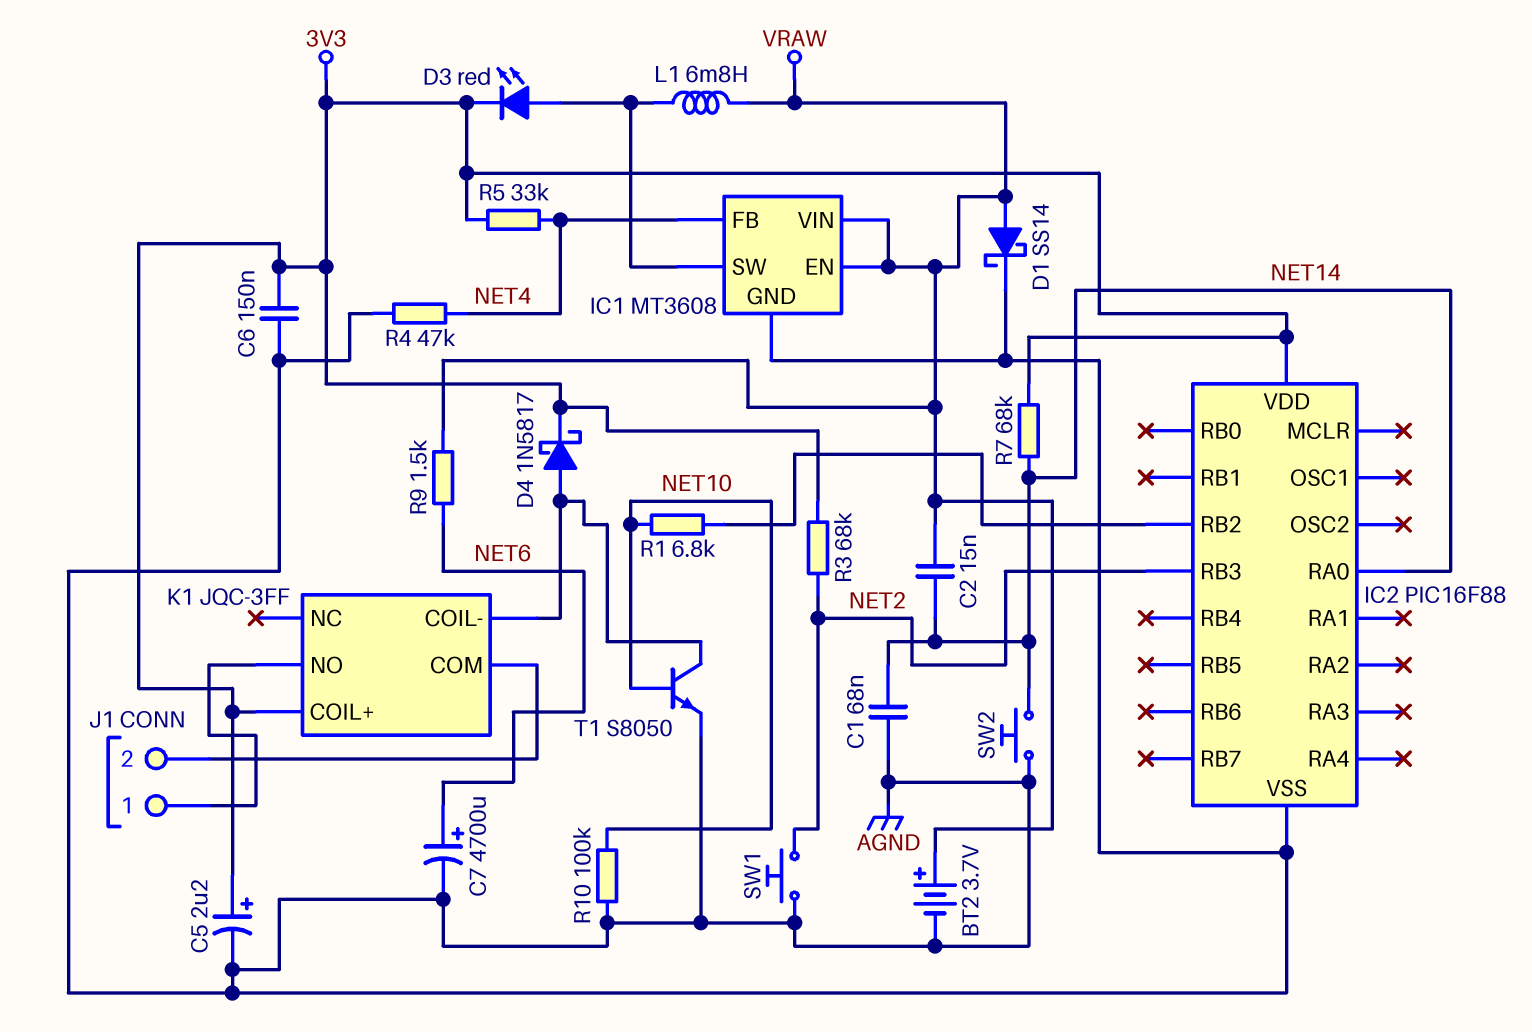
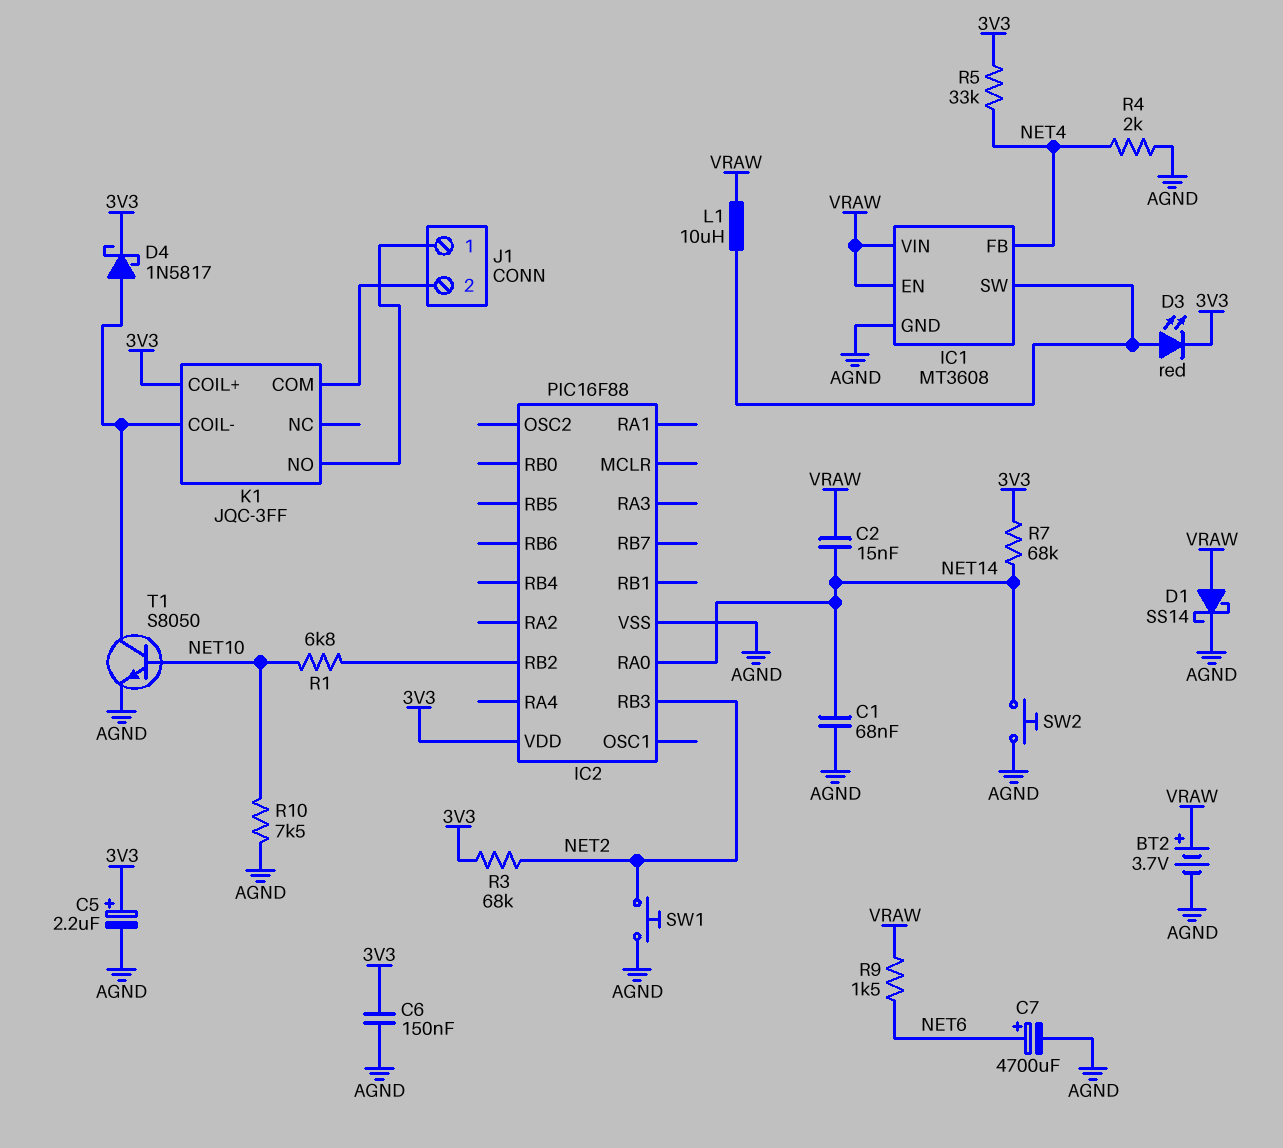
L1: 6.8mH (IC1/SW, VRAW) -> 10uH (IC1/SW, VRAW)
R4: 47k (AGND, NET4) -> 2k (AGND, NET4)
R10: 100k (AGND, NET10) -> 7.5k (AGND, NET10)

